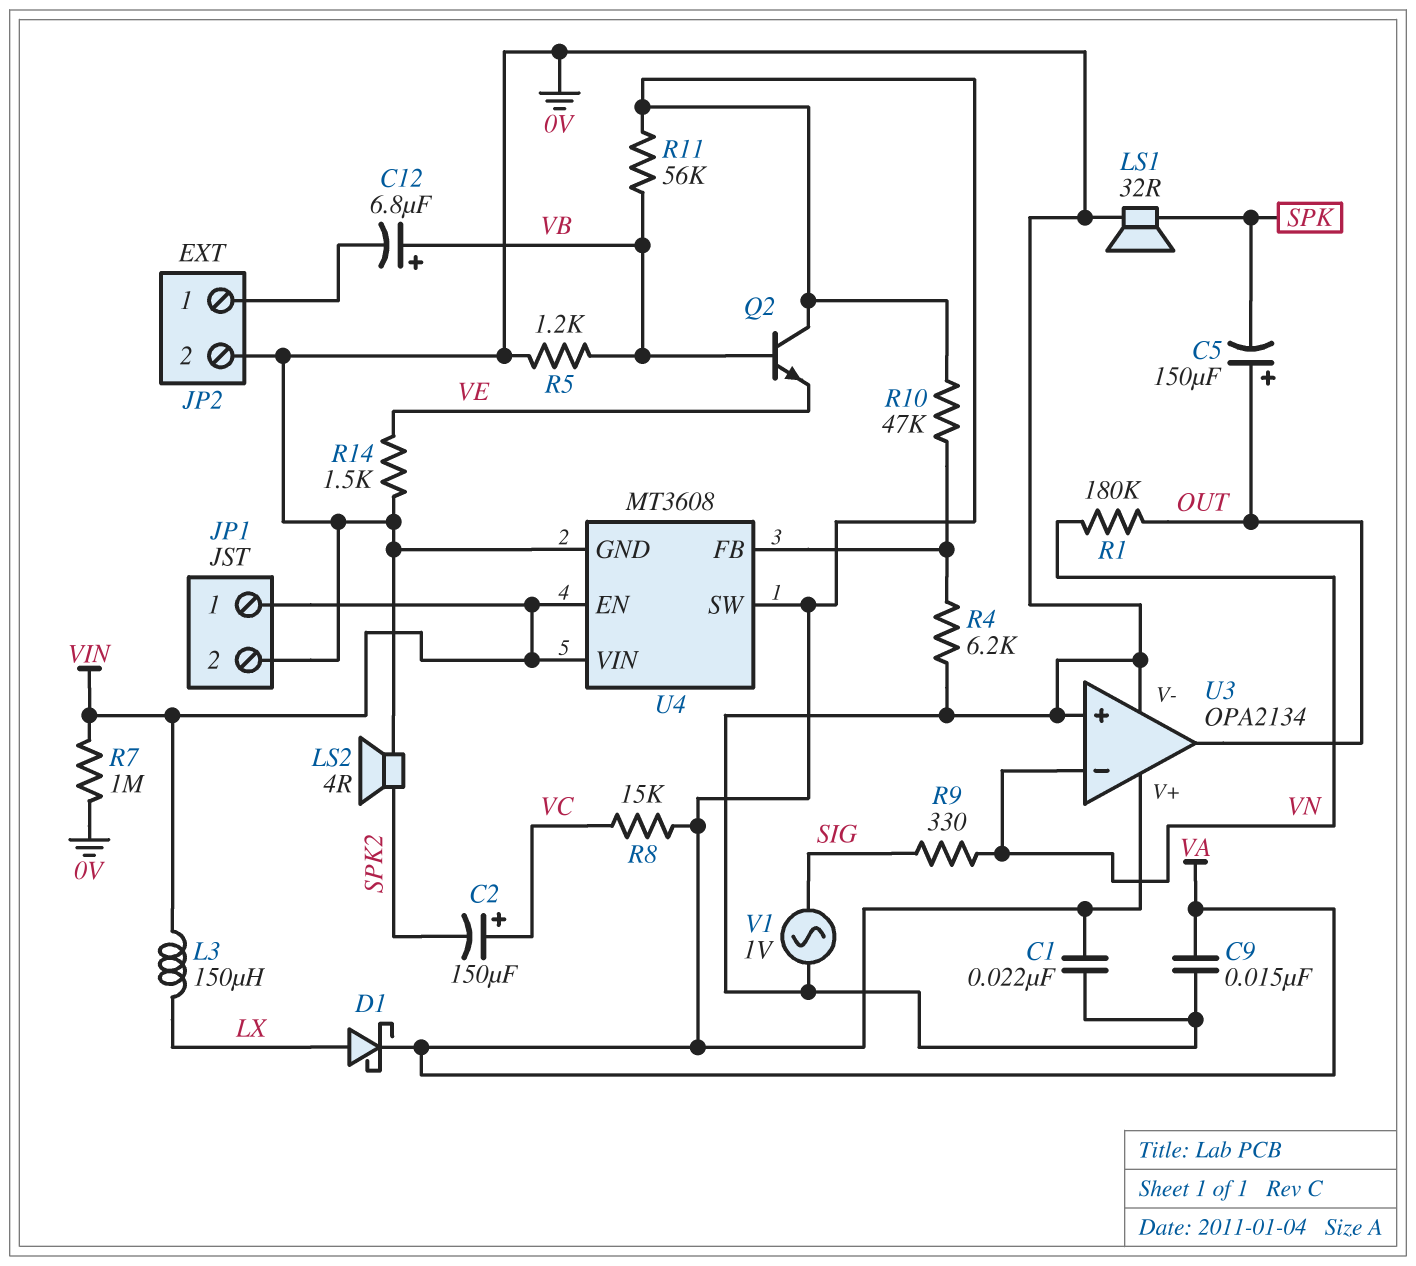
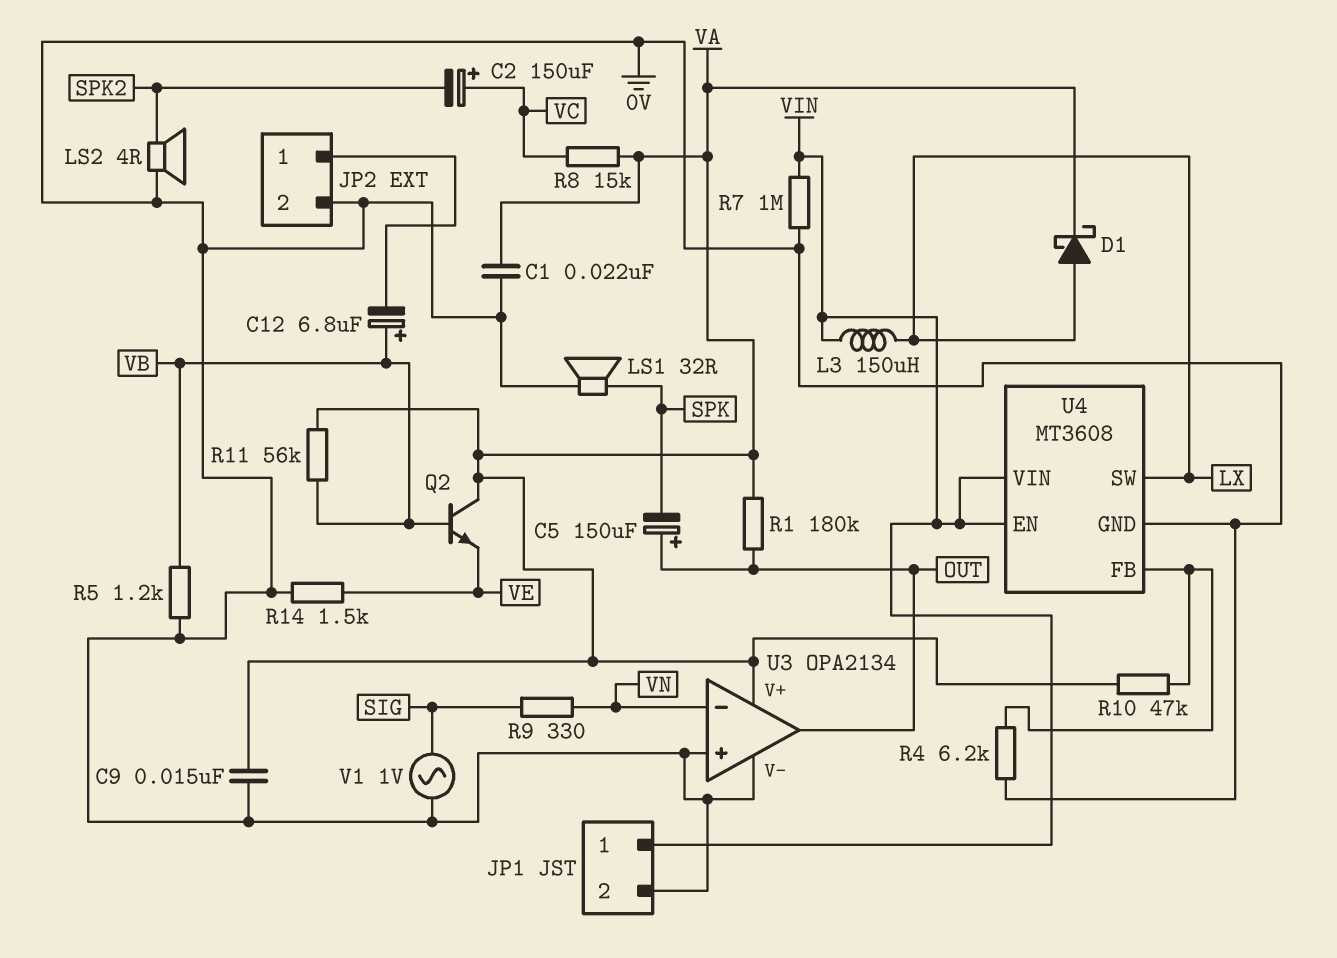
R1: 180k (OUT, VN) -> 180k (OUT, VA)
U4 pin SW: VA -> LX

